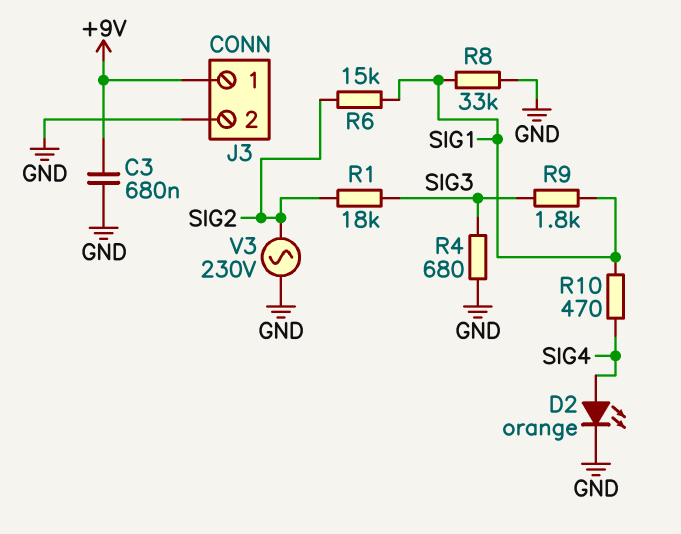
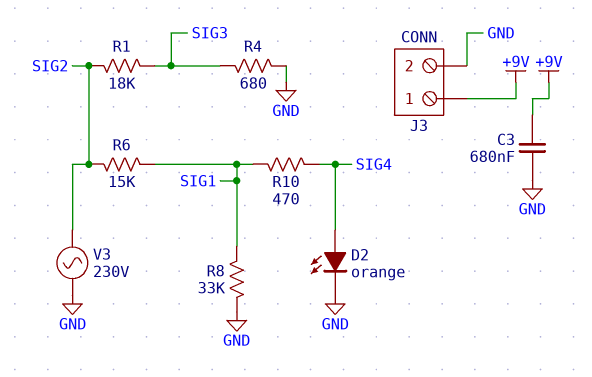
R9: 1.8k (SIG1, SIG3) -> none

